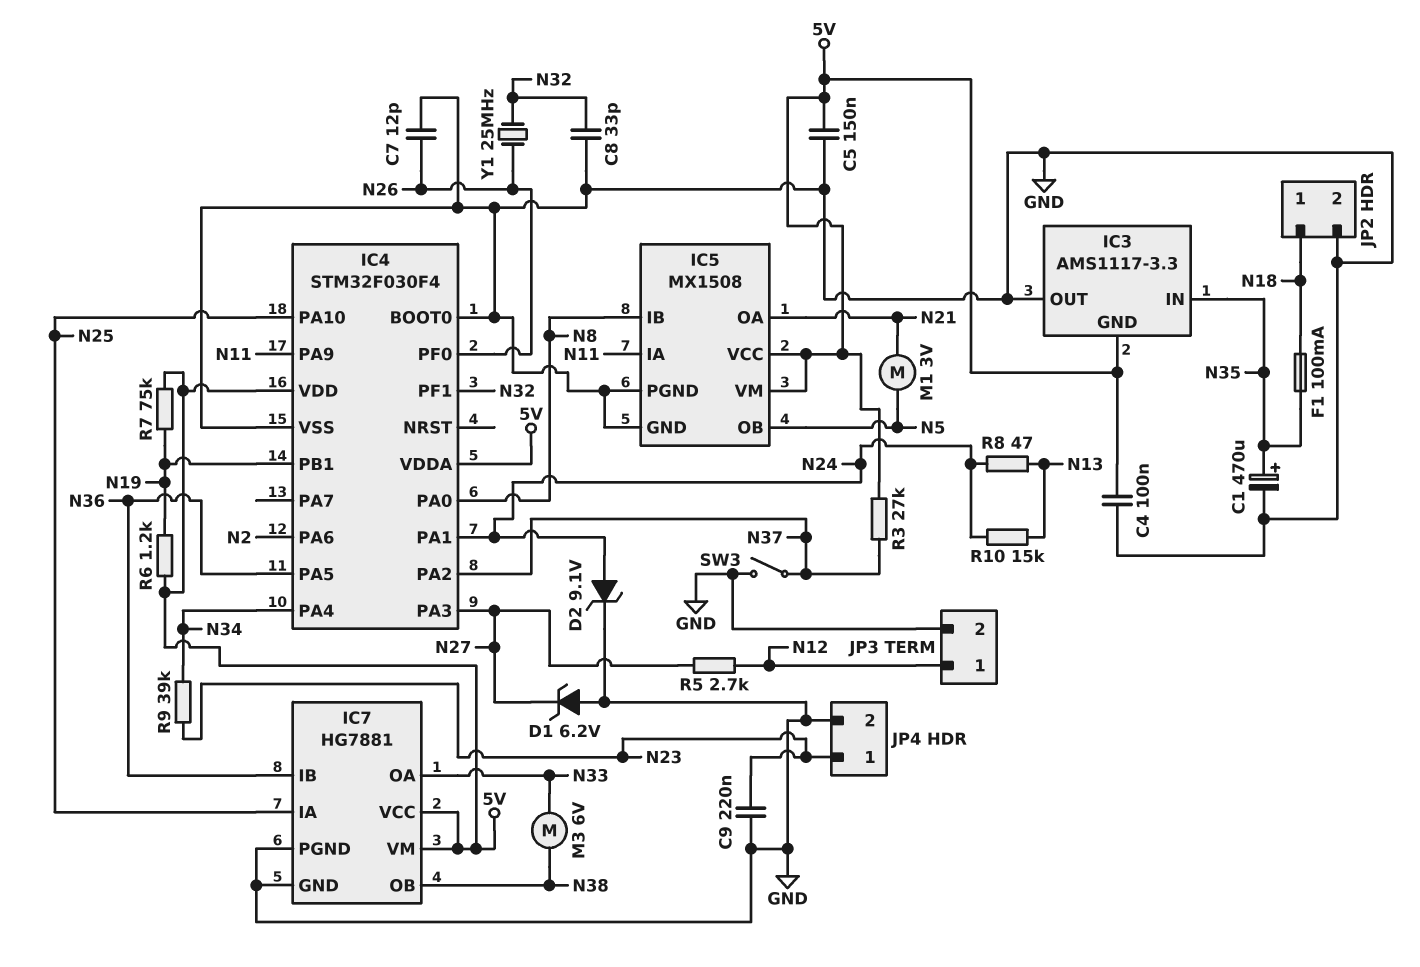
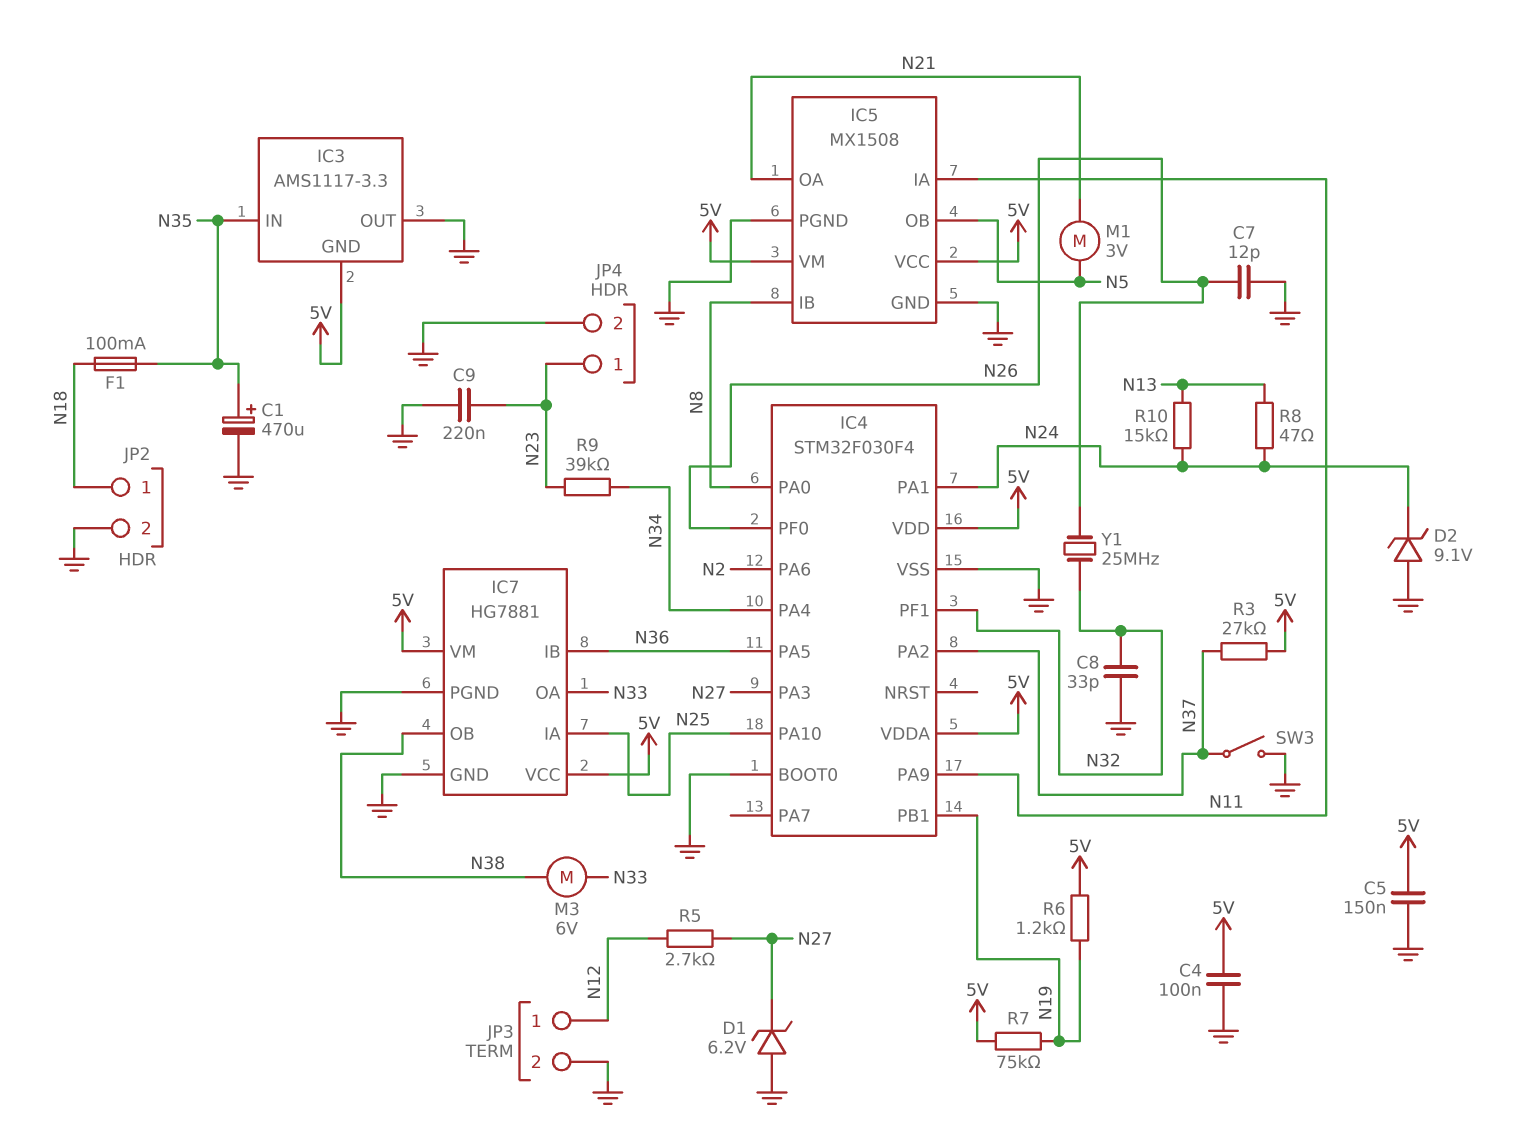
D2: zener 9.1V (A N24, K GND) -> zener 9.1V (A GND, K N24)

